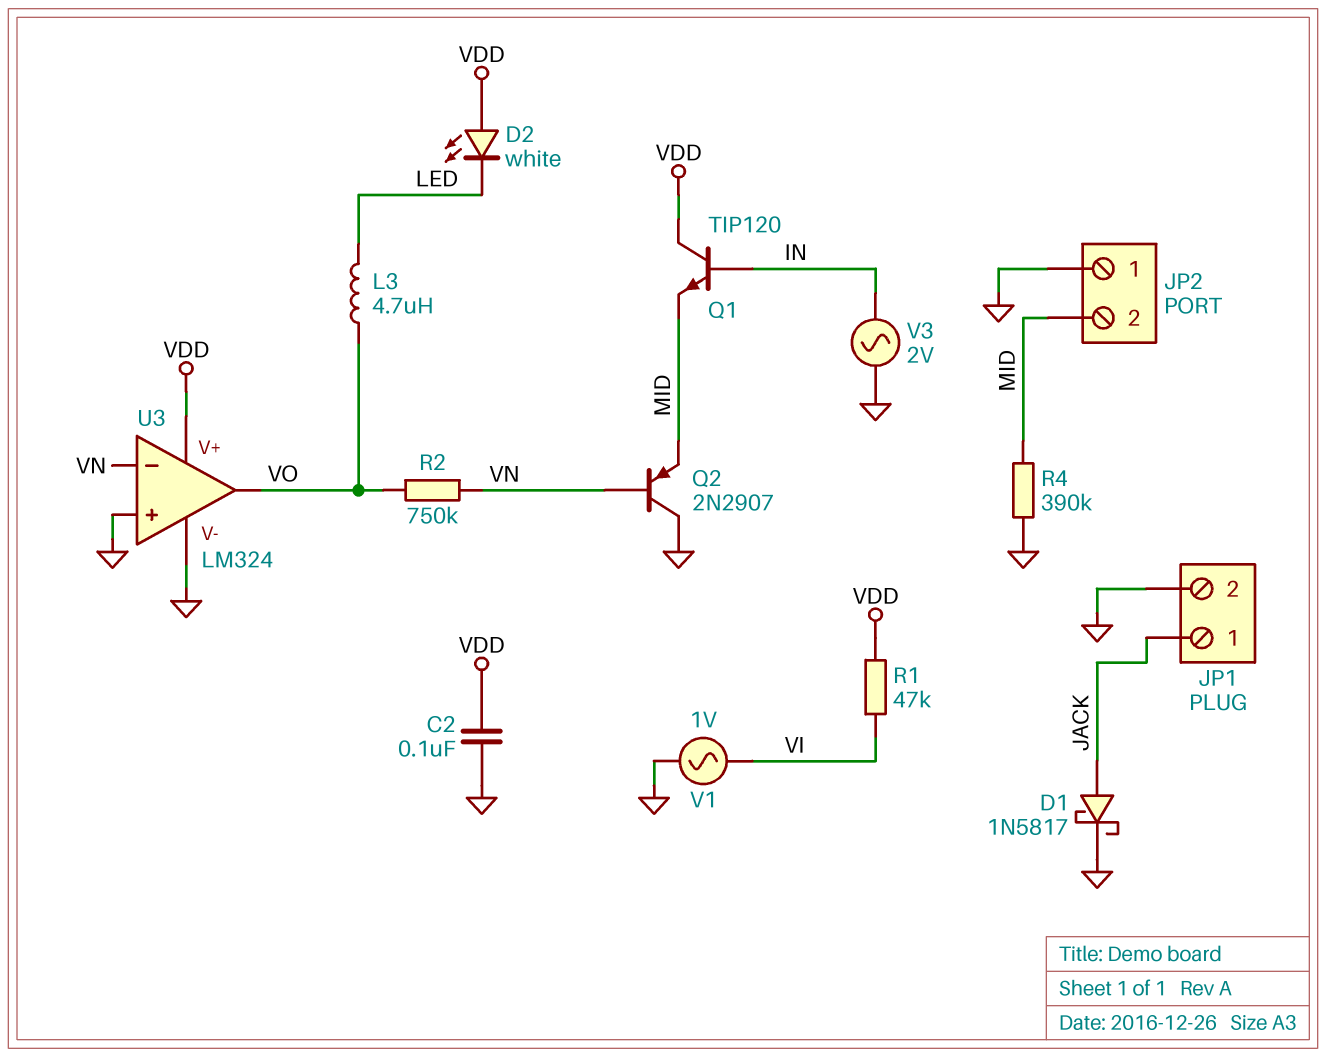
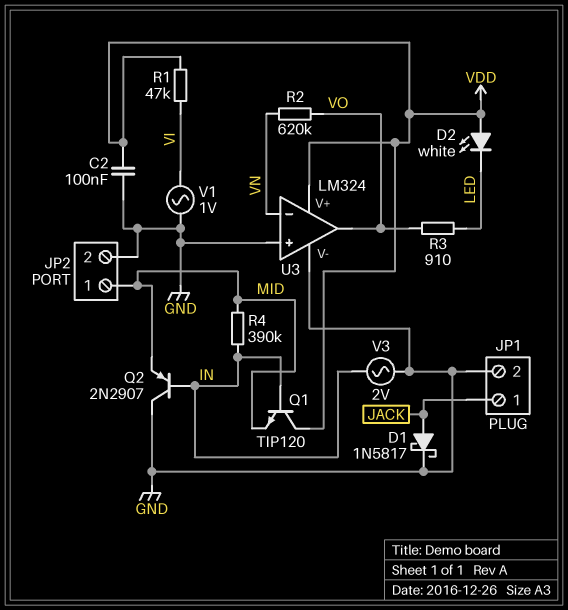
JP2 pin 1: GND -> MID
JP2 pin 2: MID -> GND
L3: 4.7uH (LED, VO) -> none
Q2: PNP 2N2907 (B VN, C GND, E MID) -> PNP 2N2907 (B IN, C GND, E MID)
R2: 750k (VN, VO) -> 620k (VN, VO)
R3: none -> 910 (LED, VO)
R4: 390k (GND, MID) -> 390k (IN, MID)

